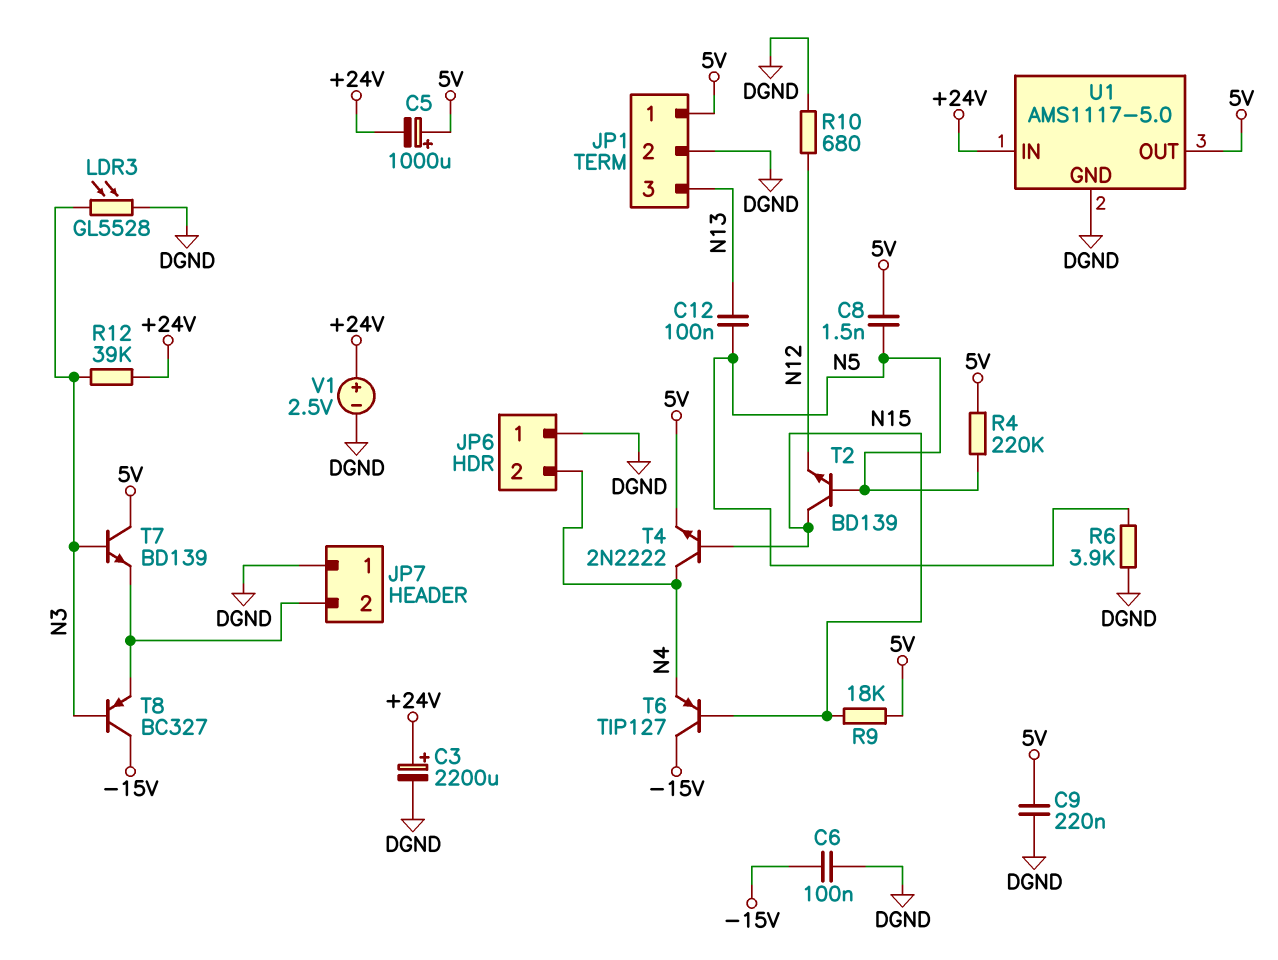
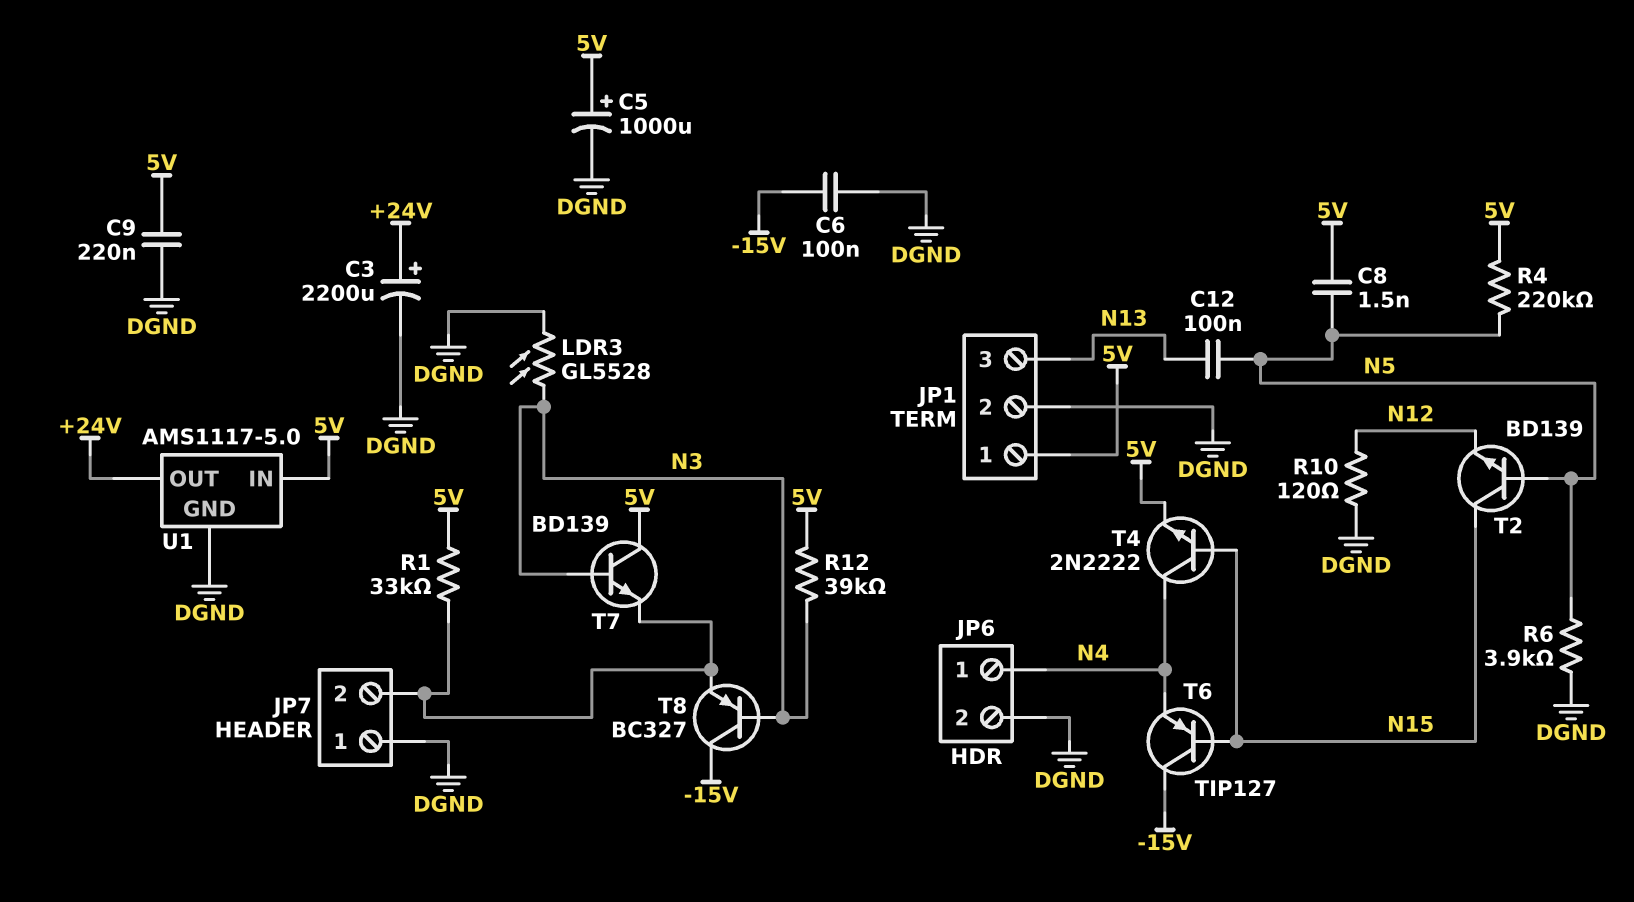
C5: 1000uF (plus 5V, minus +24V) -> 1000uF (plus 5V, minus DGND)
JP6 pin 1: DGND -> N4
JP6 pin 2: N4 -> DGND
R1: none -> 33k (5V, JP7/2)
R9: 18k (5V, N15) -> none
R10: 680 (DGND, N12) -> 120 (DGND, N12)
R12: 39k (+24V, N3) -> 39k (5V, N3)
U1 pin IN: +24V -> 5V
U1 pin OUT: 5V -> +24V
V1: 2.5V (plus +24V, minus DGND) -> none

